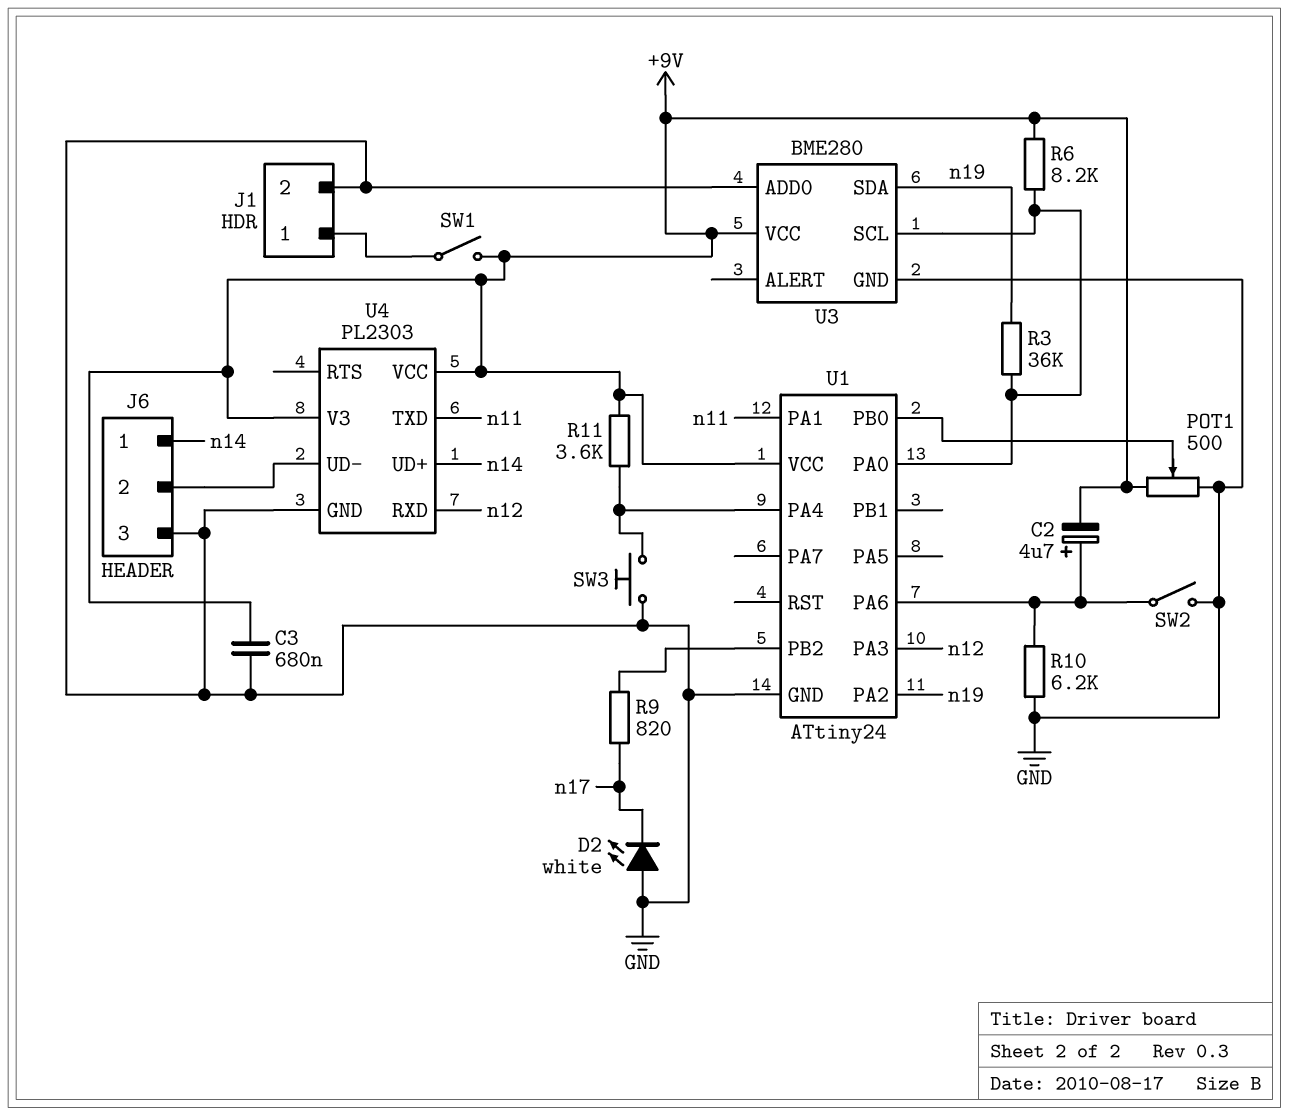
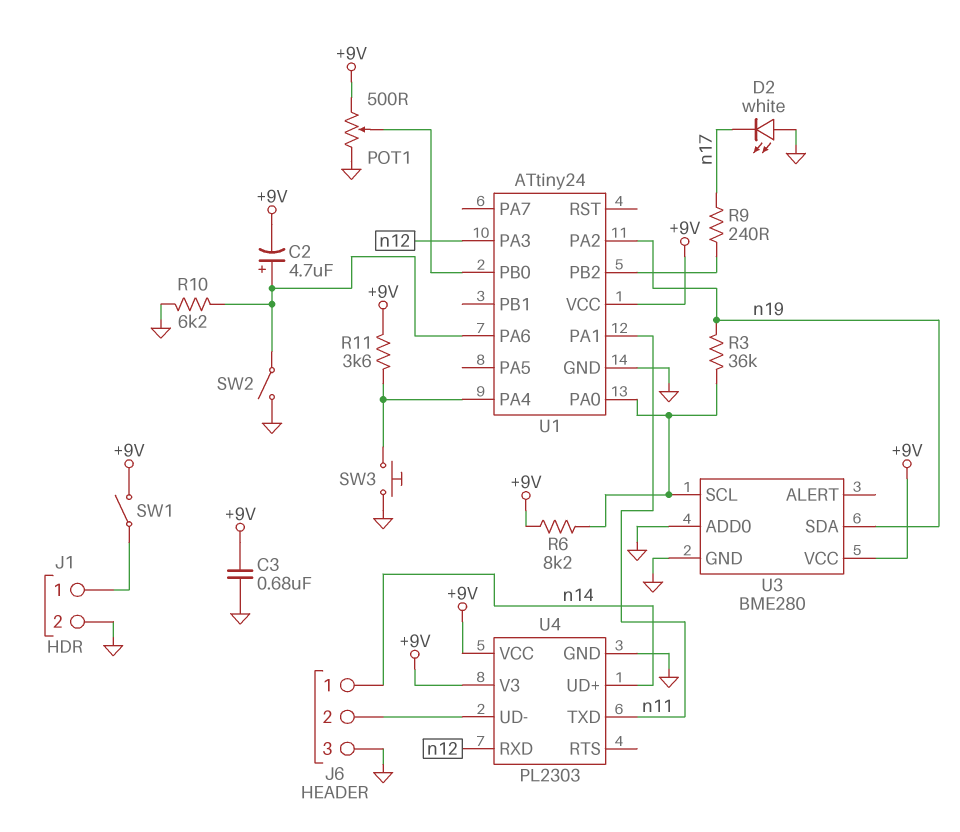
R9: 820 (U1/PB2, n17) -> 240 (U1/PB2, n17)

